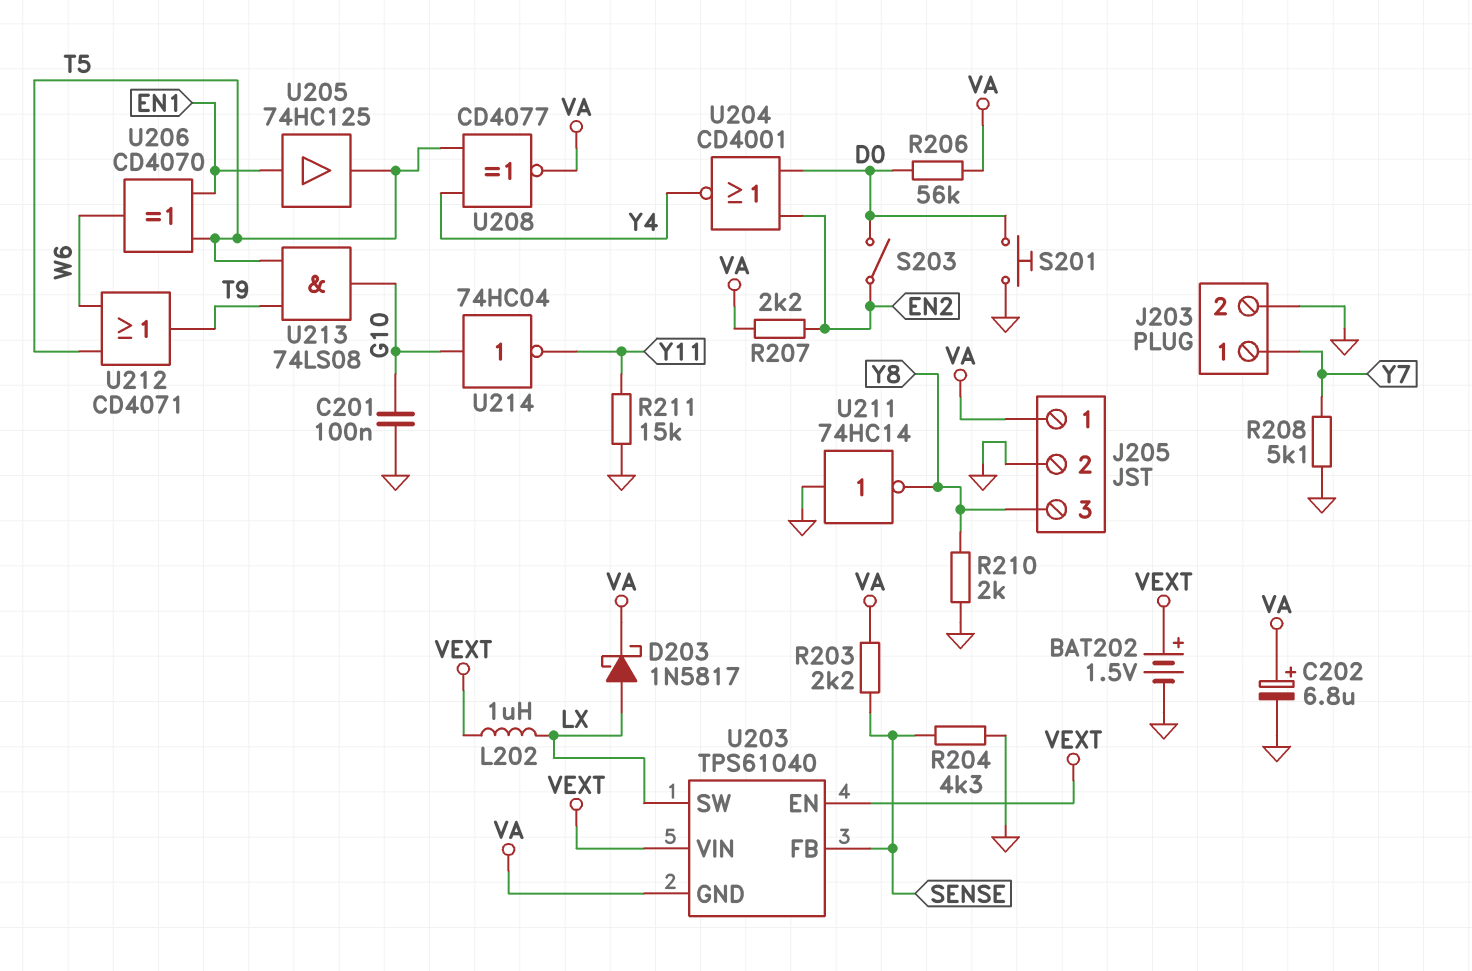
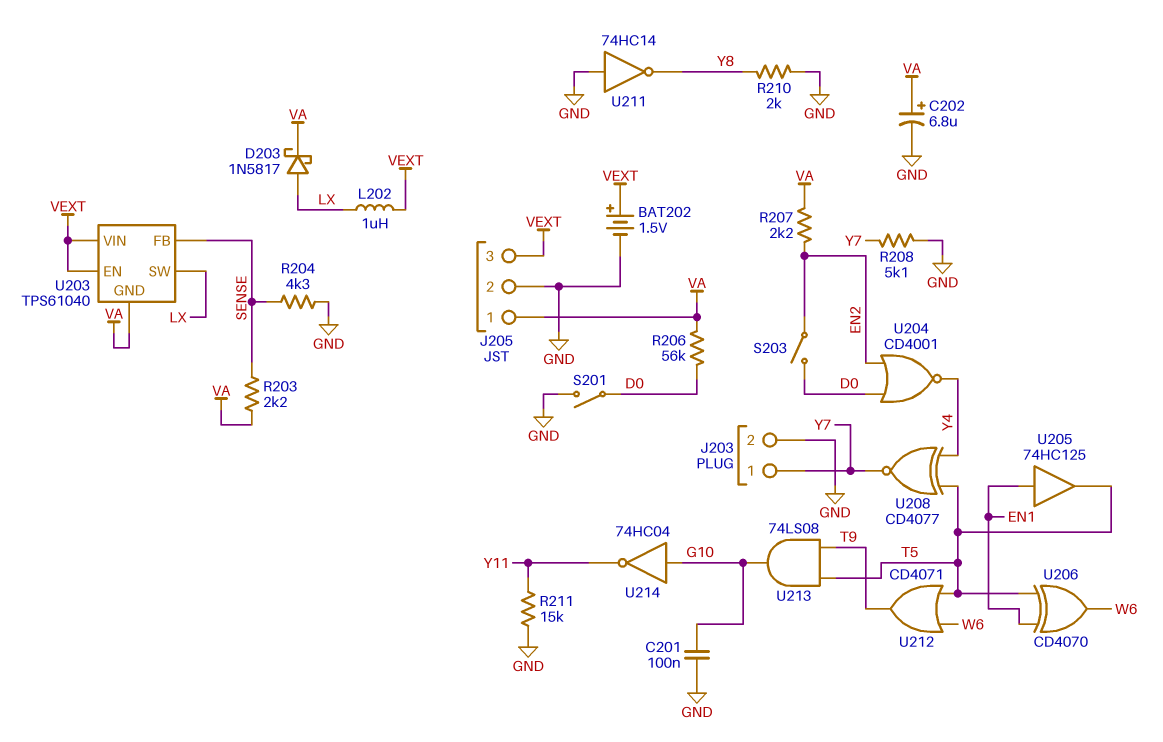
J205 pin 3: Y8 -> VEXT
S201: button (D0, GND) -> switch (D0, GND)
U208: XNOR CD4077 (in T5, in Y4, out VA) -> XNOR CD4077 (in T5, in Y4, out Y7)

